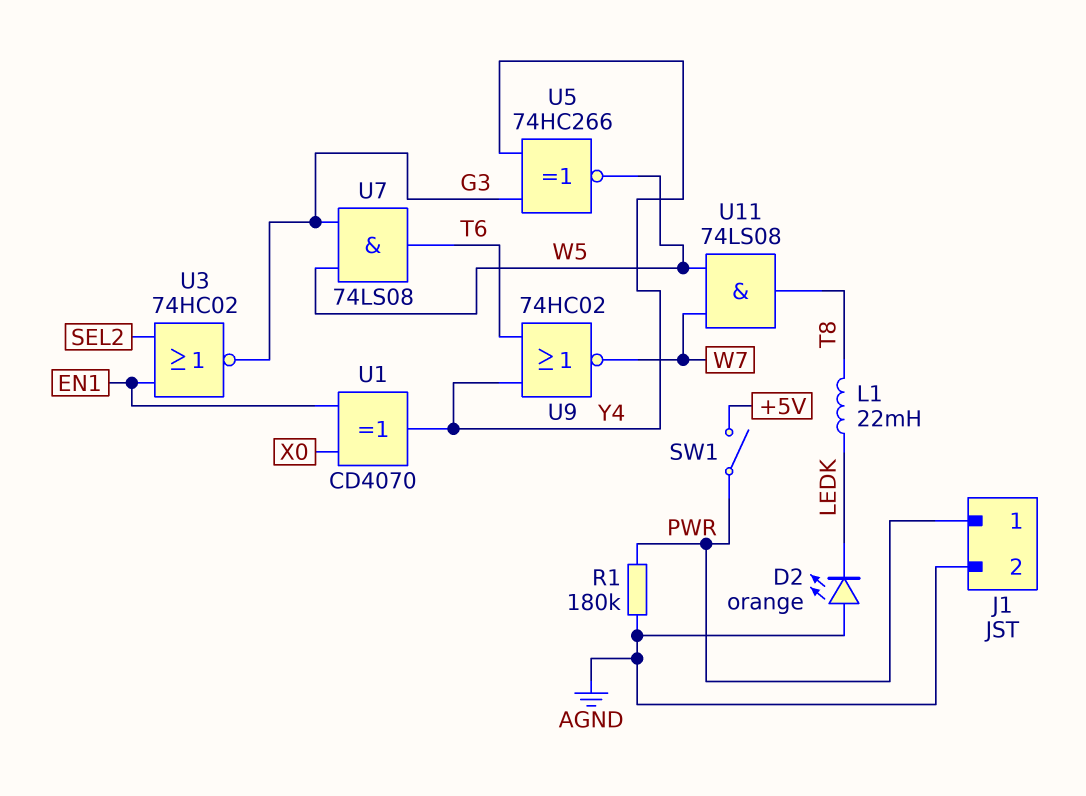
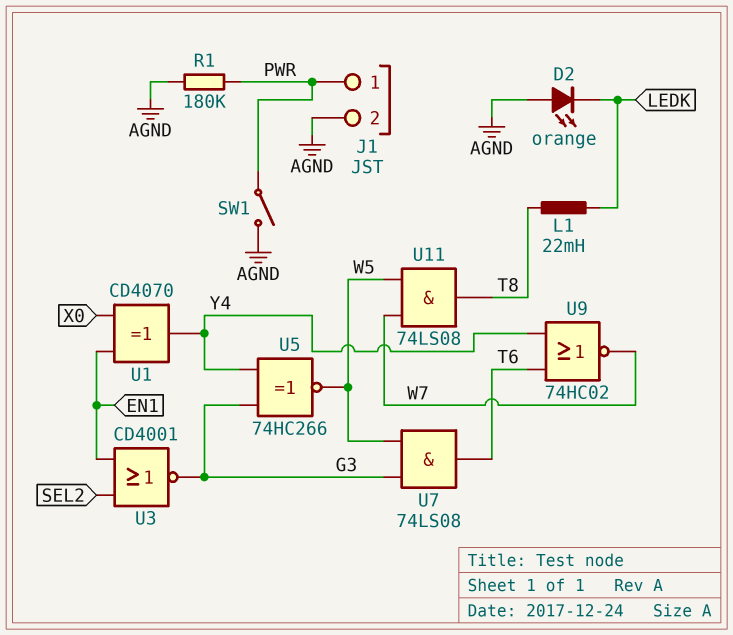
SW1: switch (+5V, PWR) -> switch (AGND, PWR)
U3: NOR 74HC02 (in EN1, in SEL2, out G3) -> NOR CD4001 (in EN1, in SEL2, out G3)

